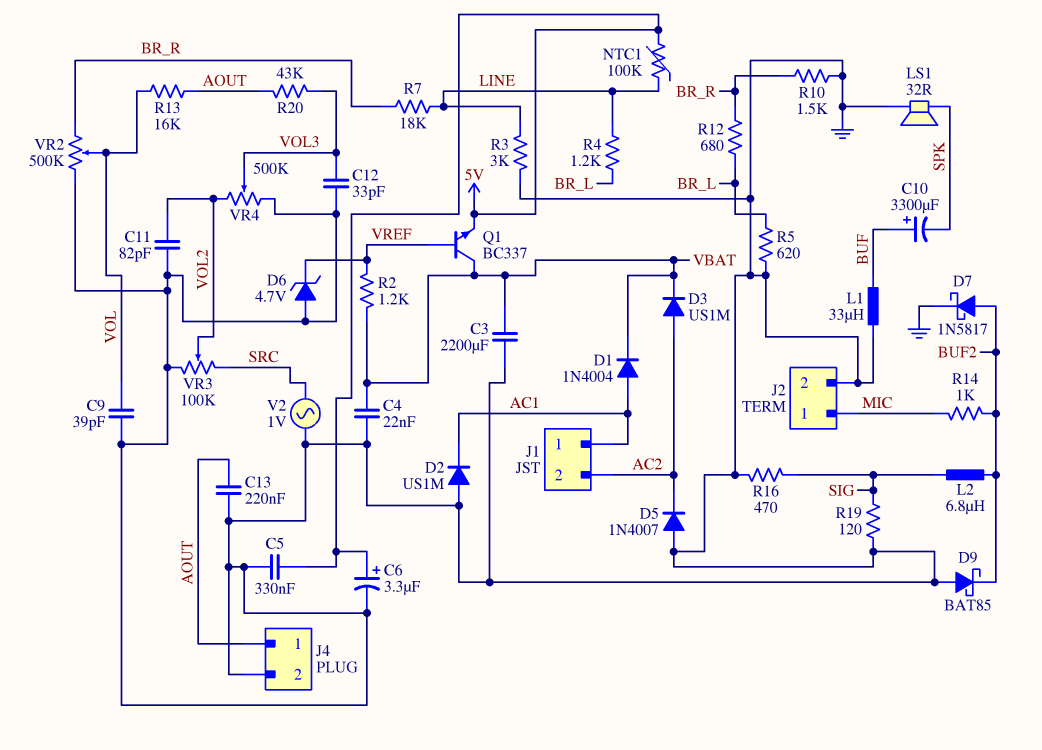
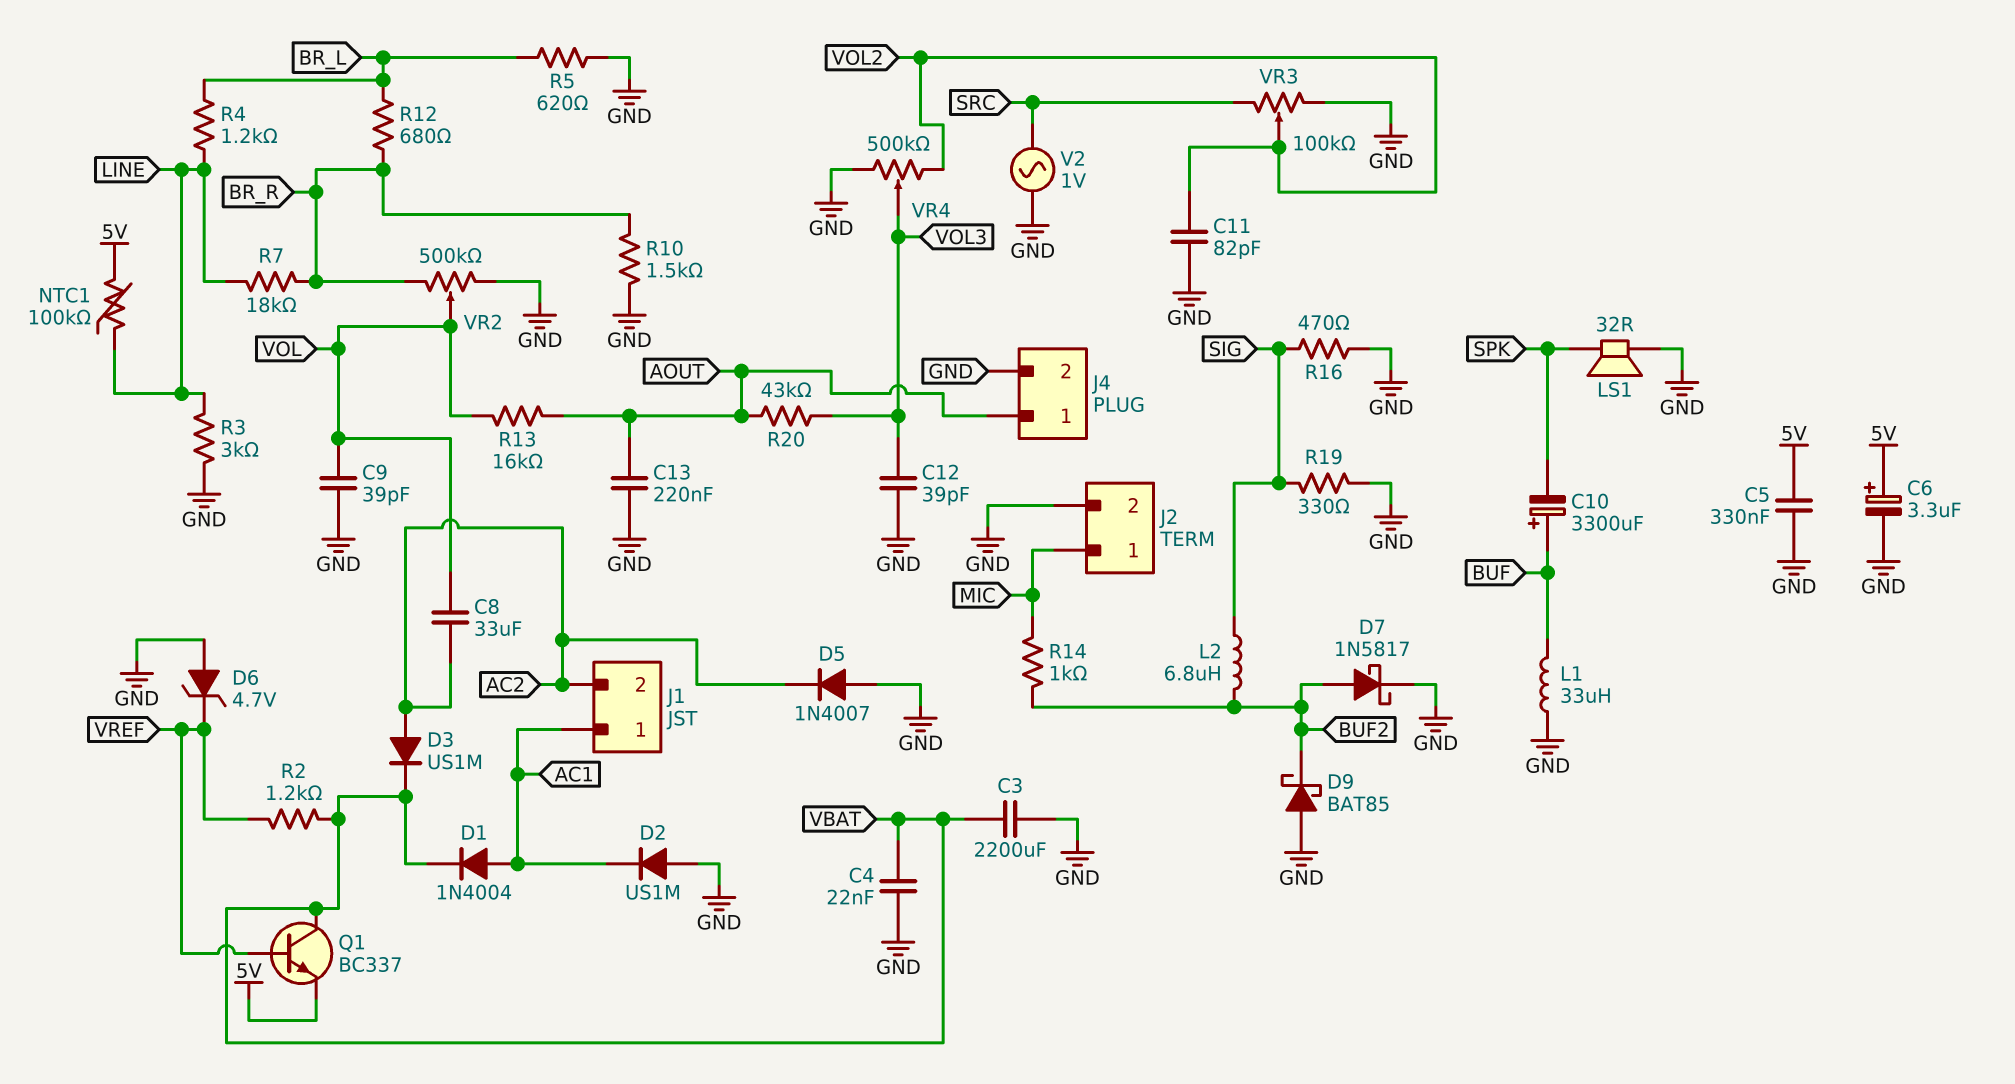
C8: none -> 33uF (AC2, VOL)
C12: 33pF (GND, VOL3) -> 39pF (GND, VOL3)
R19: 120 (GND, SIG) -> 330 (GND, SIG)

